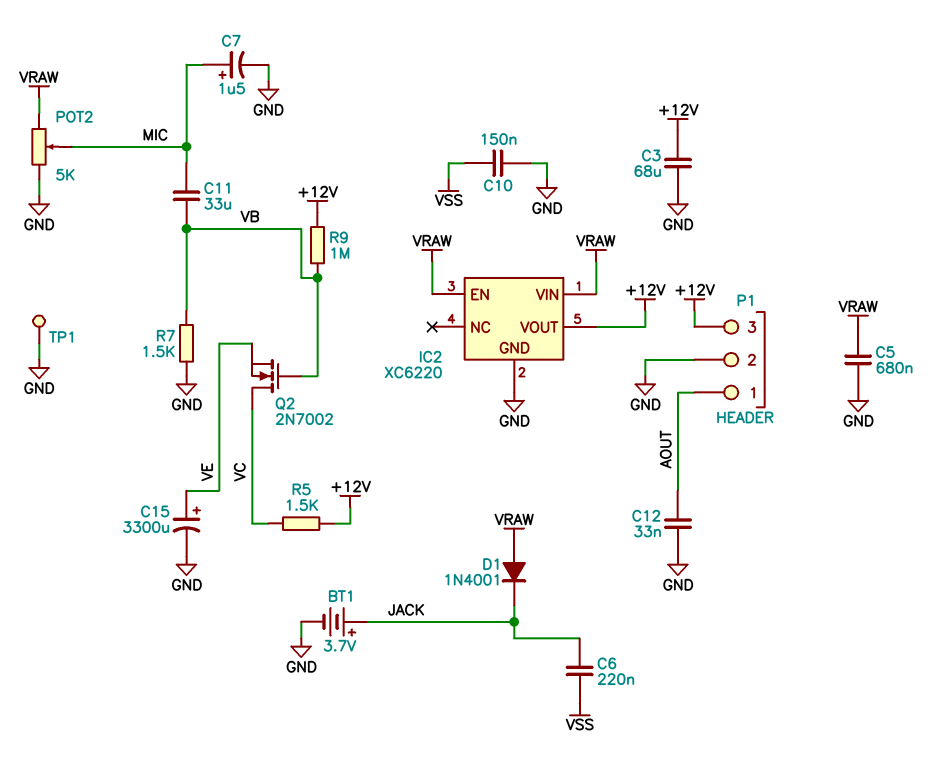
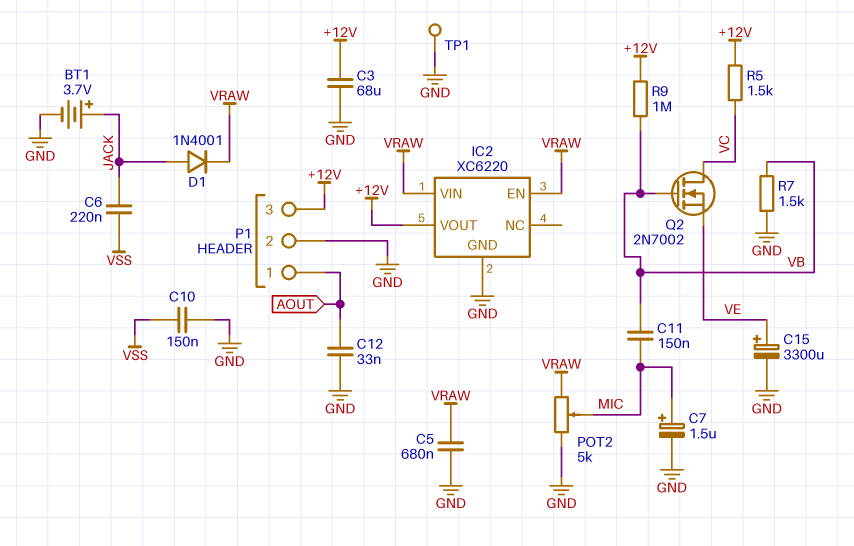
C11: 33uF (MIC, VB) -> 150nF (MIC, VB)
D1: diode 1N4001 (A VRAW, K JACK) -> diode 1N4001 (A JACK, K VRAW)

